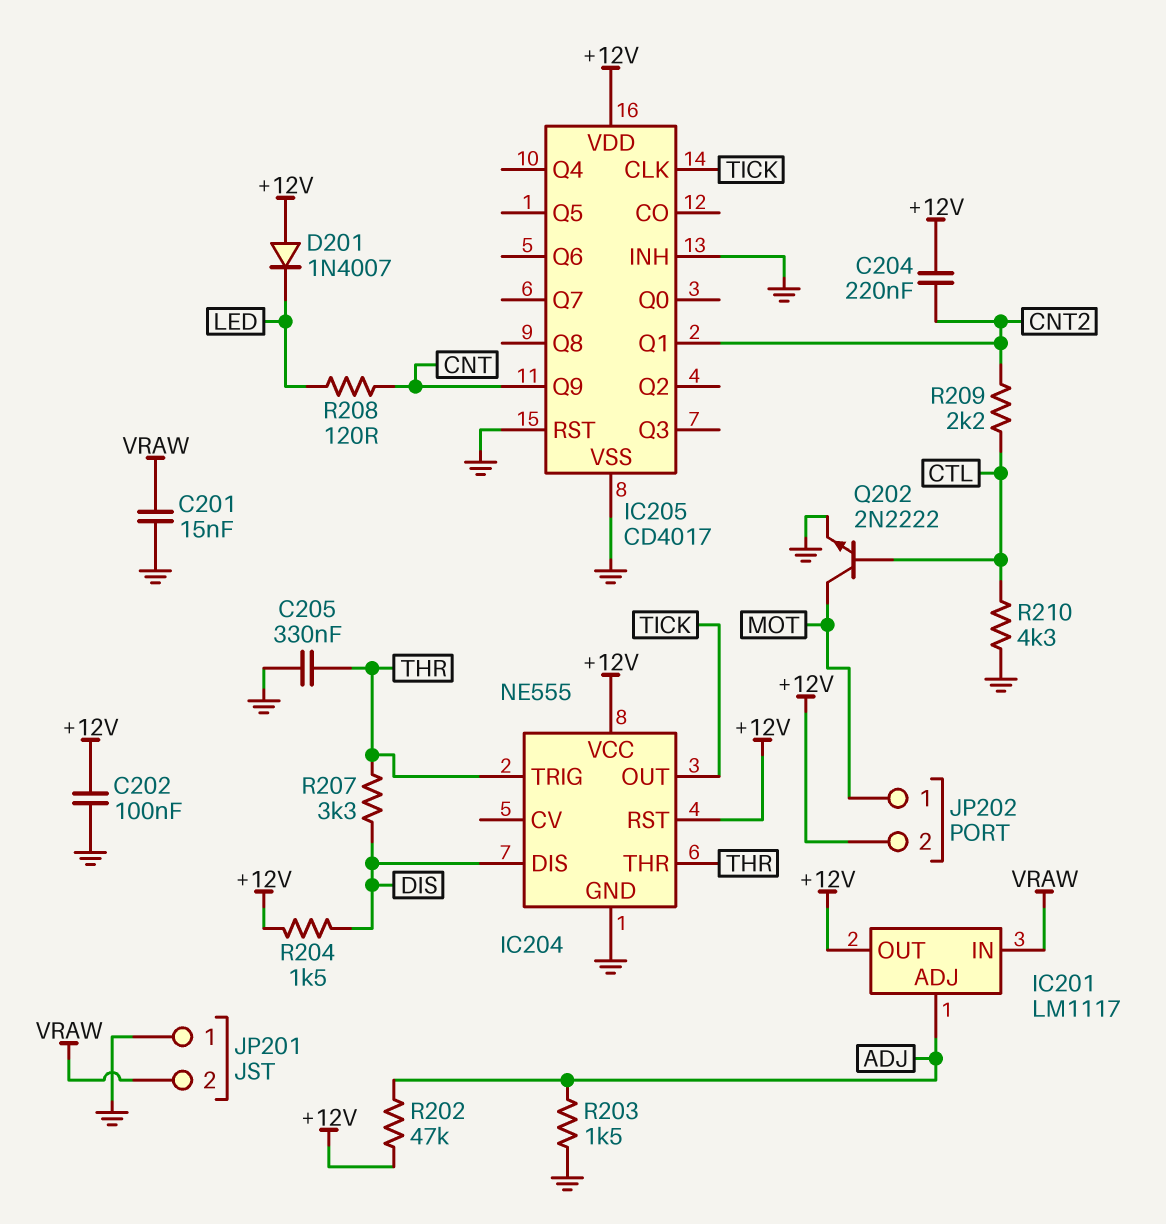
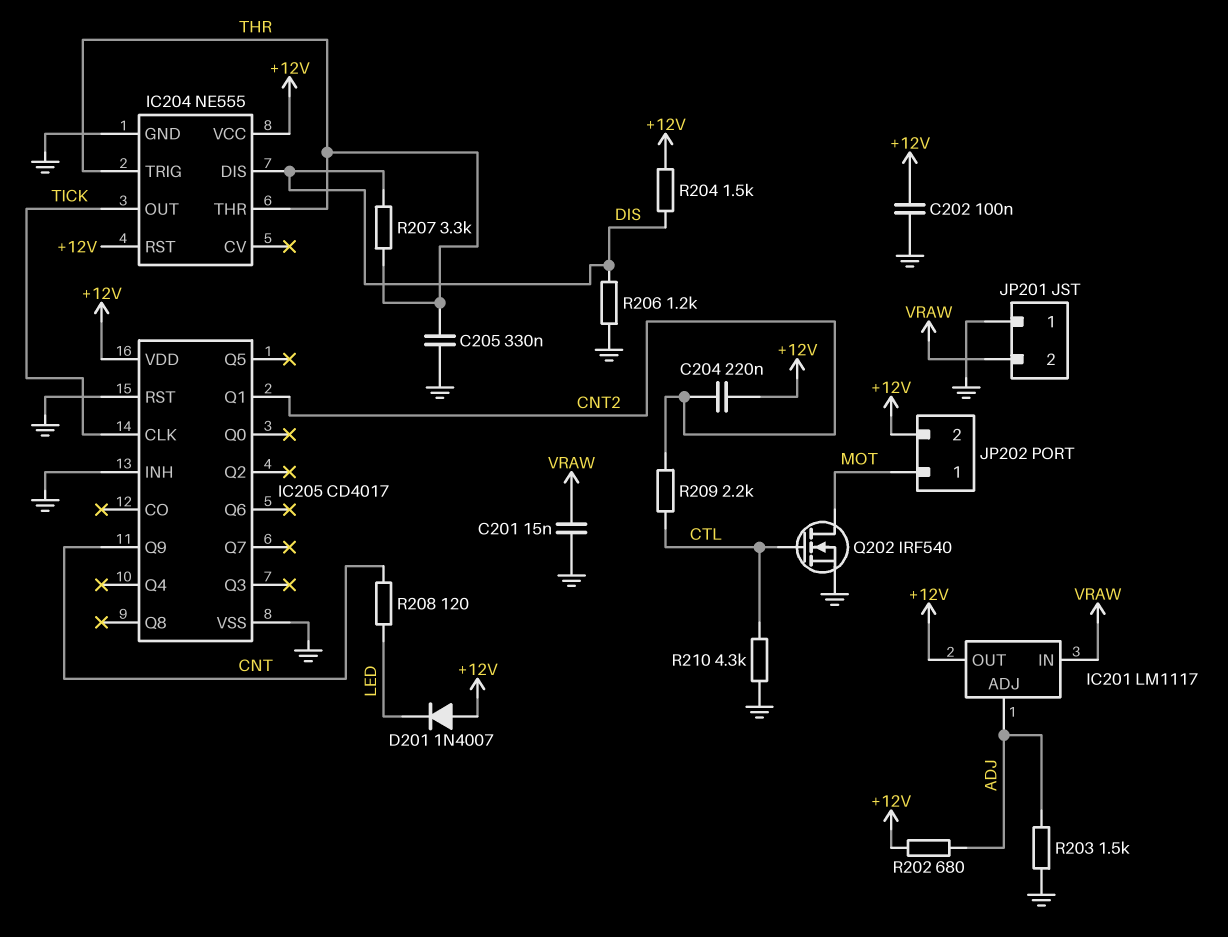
Q202: NPN 2N2222 (B CTL, C MOT, E GND) -> NMOS IRF540 (G CTL, D MOT, S GND)
R202: 47k (+12V, ADJ) -> 680 (+12V, ADJ)
R206: none -> 1.2k (DIS, GND)

